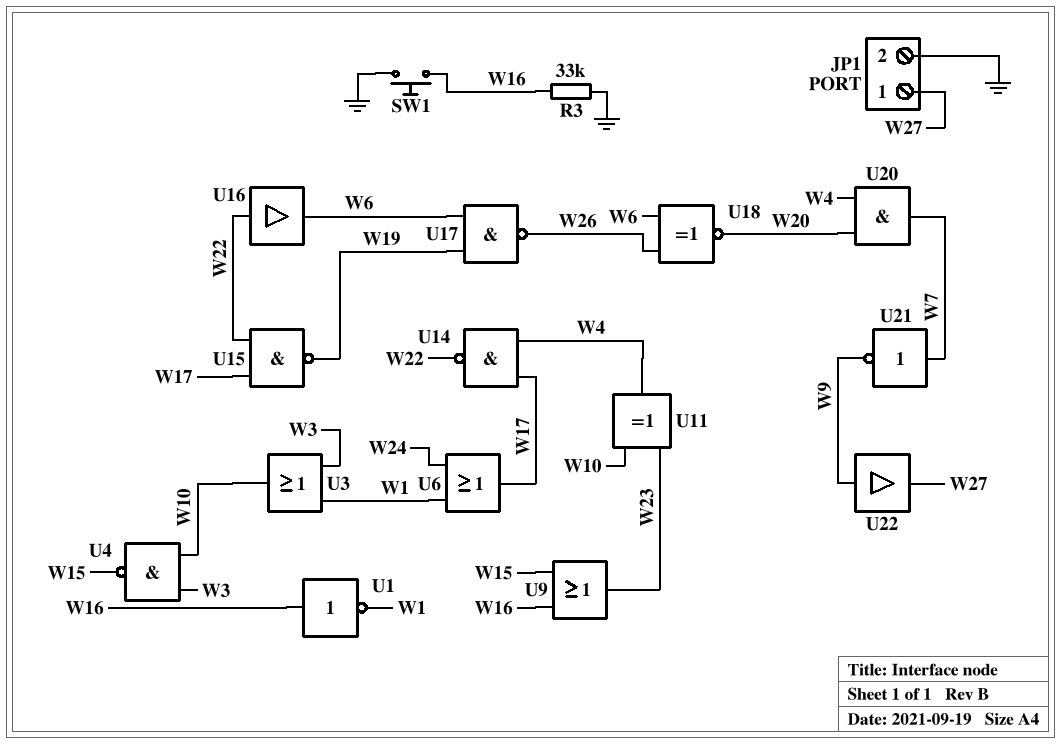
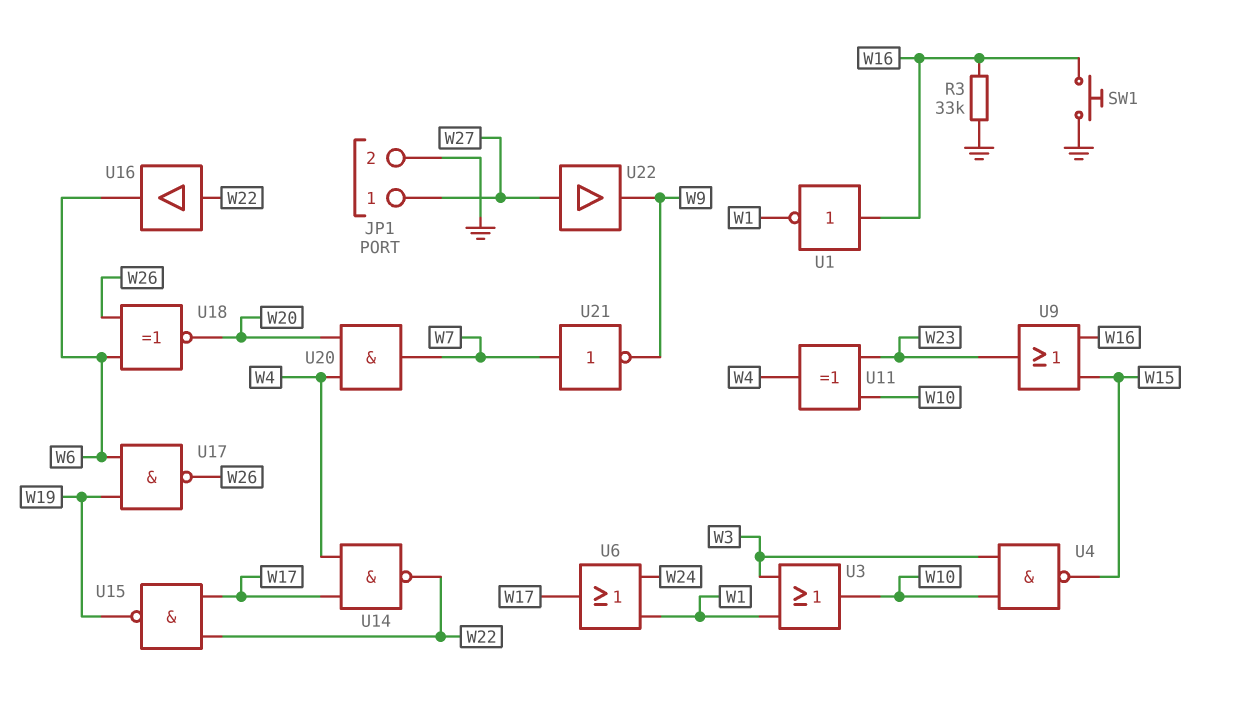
U22: buffer (in W9, out W27) -> buffer (in W27, out W9)

